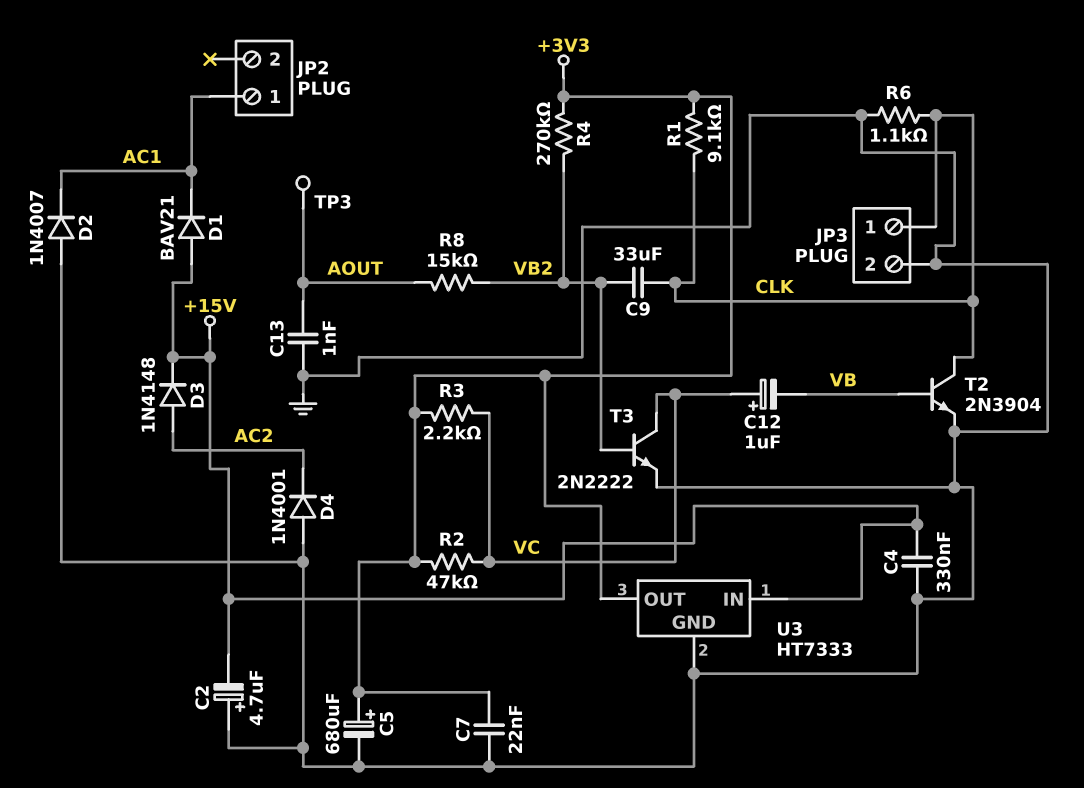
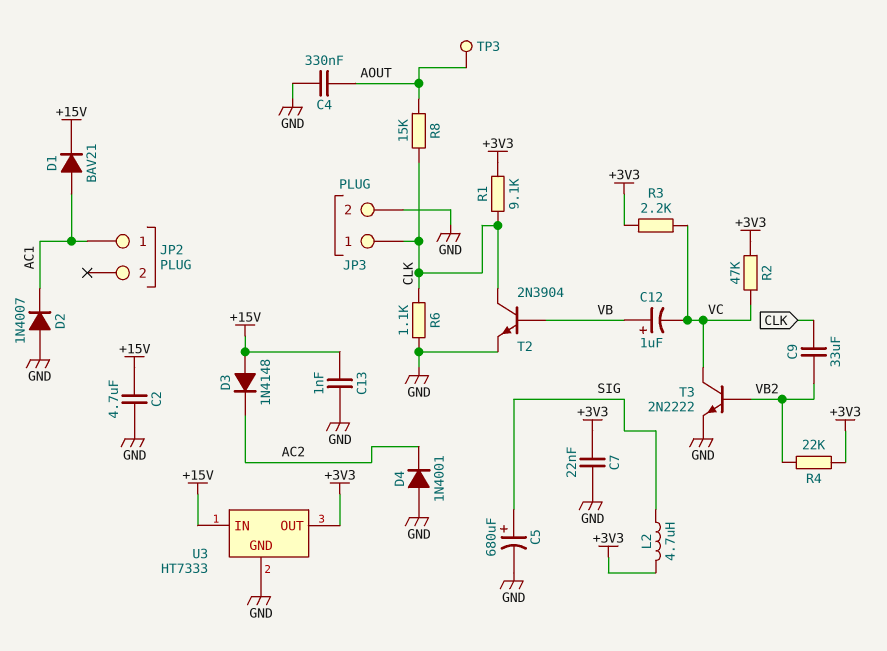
C2: 4.7uF (plus GND, minus +15V) -> 4.7uF (+15V, GND)
C4: 330nF (+15V, GND) -> 330nF (AOUT, GND)
C5: 680uF (plus +3V3, minus GND) -> 680uF (plus SIG, minus GND)
C12: 1uF (plus VC, minus VB) -> 1uF (plus VB, minus VC)
C13: 1nF (AOUT, GND) -> 1nF (+15V, GND)
D1: diode BAV21 (A +15V, K AC1) -> diode BAV21 (A AC1, K +15V)
D3: diode 1N4148 (A AC2, K +15V) -> diode 1N4148 (A +15V, K AC2)
L2: none -> 4.7uH (+3V3, SIG)
R4: 270k (+3V3, VB2) -> 22k (+3V3, VB2)
R8: 15k (AOUT, VB2) -> 15k (AOUT, CLK)

